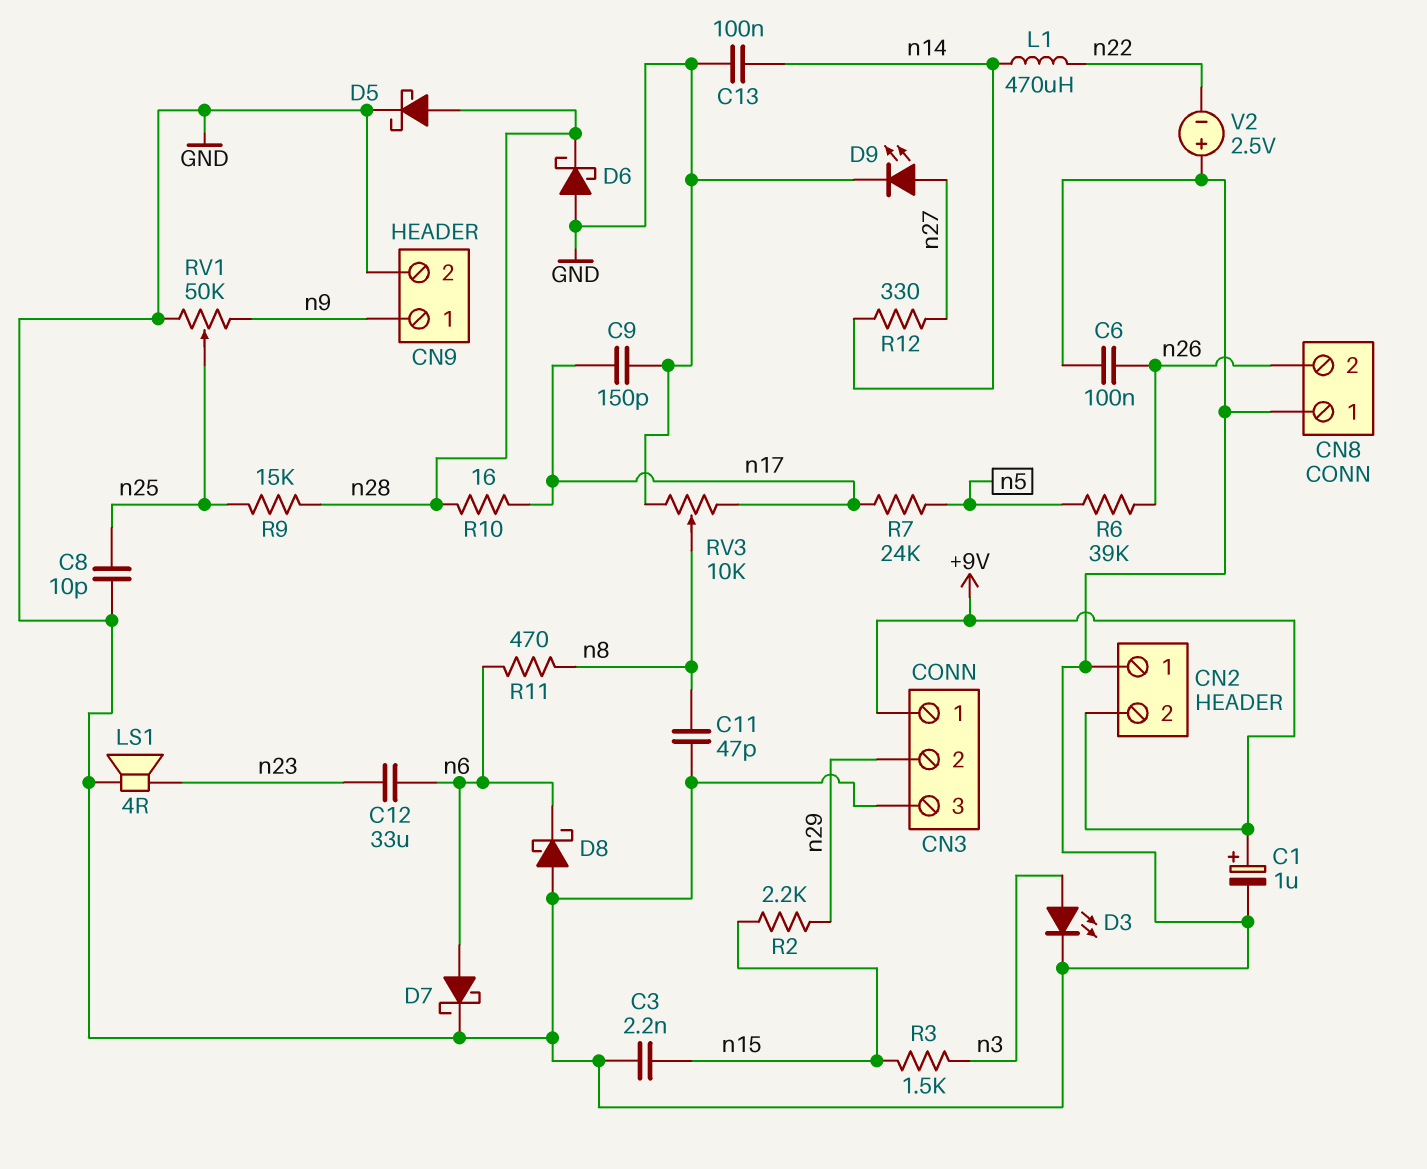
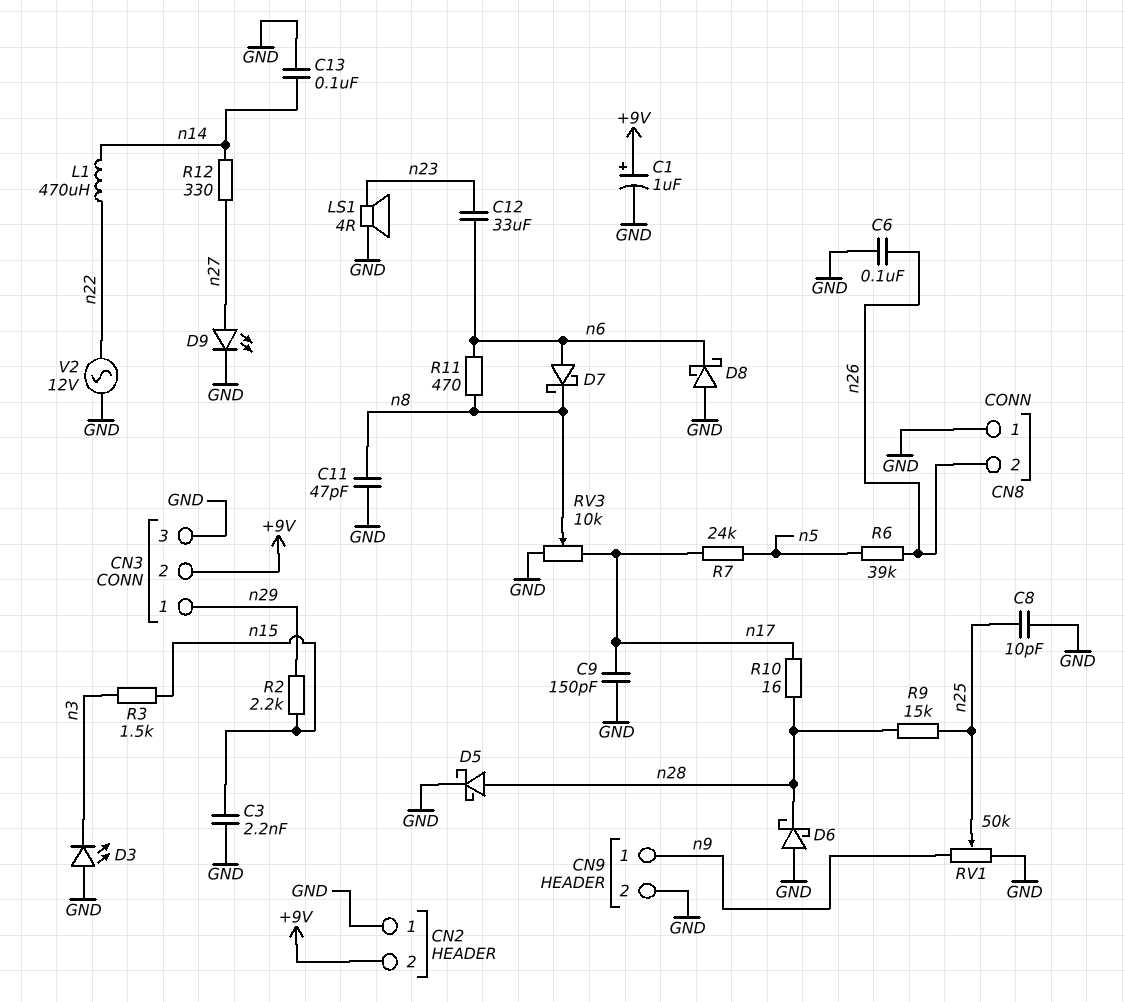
CN3 pin 1: +9V -> n29
CN3 pin 2: n29 -> +9V
D3: LED (A n3, K GND) -> LED (A GND, K n3)
D7: schottky (A n6, K GND) -> schottky (A n6, K n8)
V2: 2.5V (plus GND, minus n22) -> AC 12V (GND, n22)

